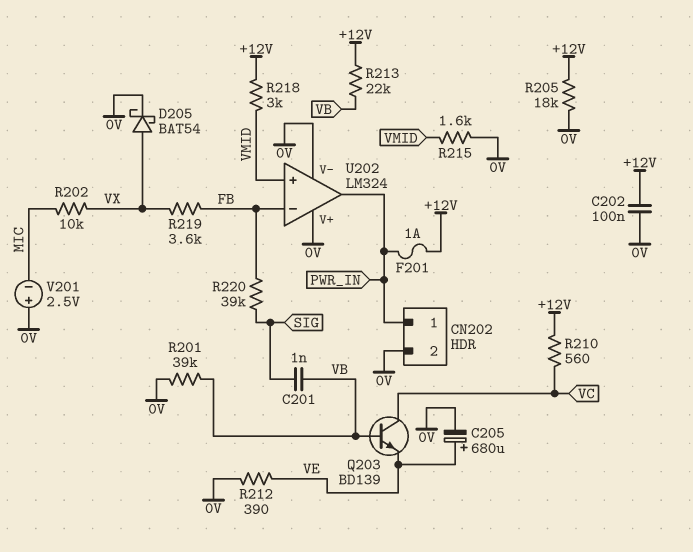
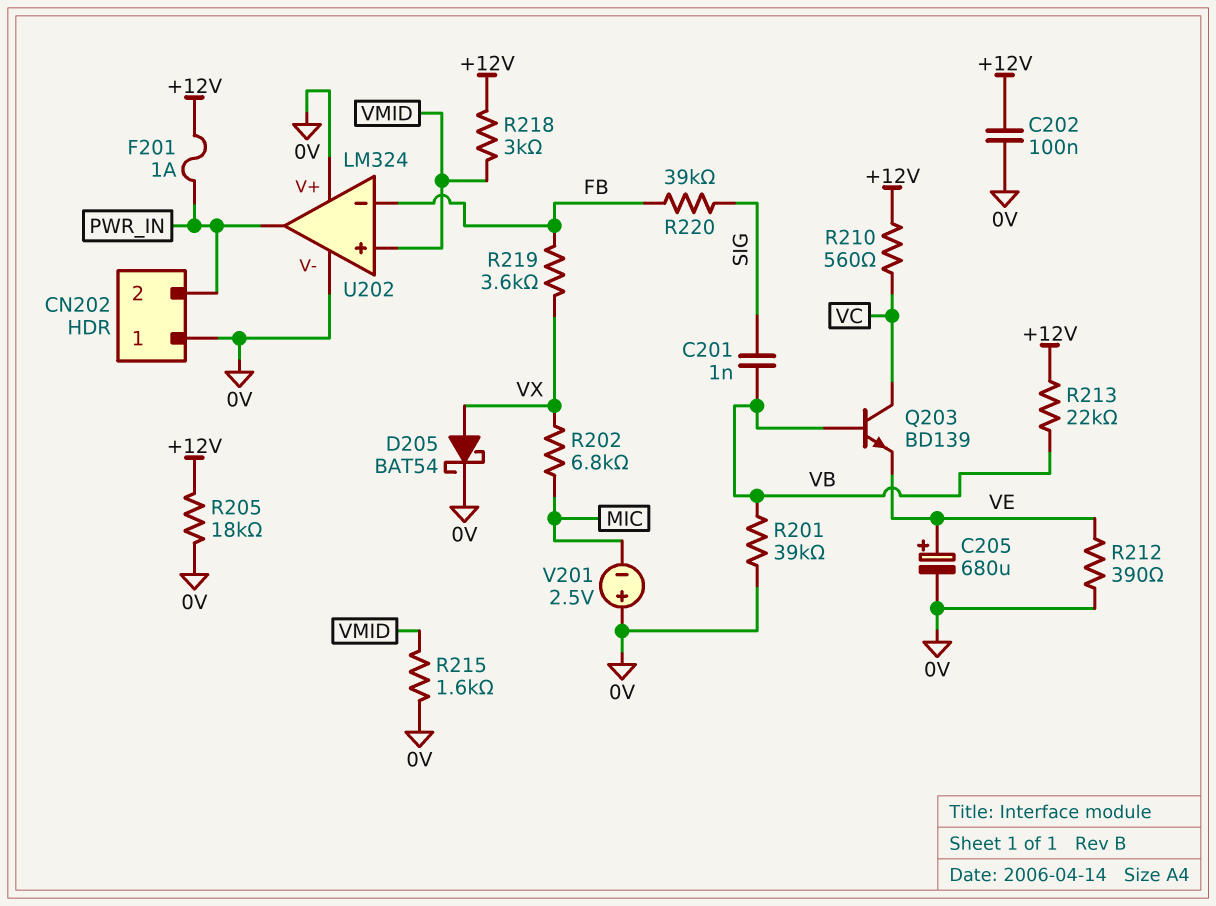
CN202 pin 1: PWR_IN -> 0V
CN202 pin 2: 0V -> PWR_IN
R202: 10k (MIC, VX) -> 6.8k (MIC, VX)

